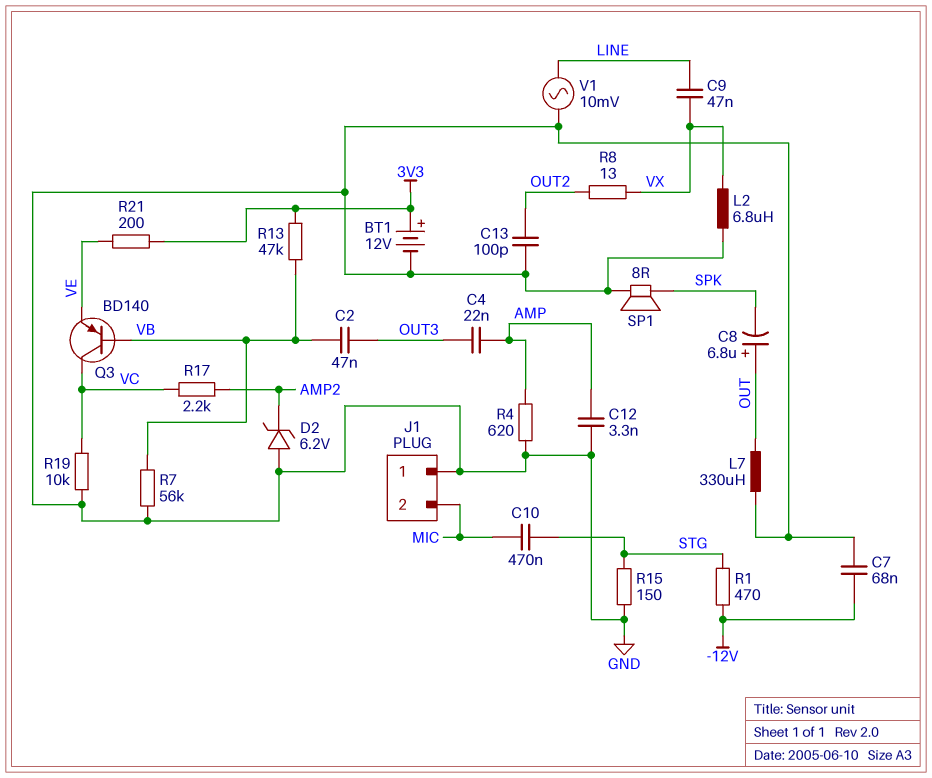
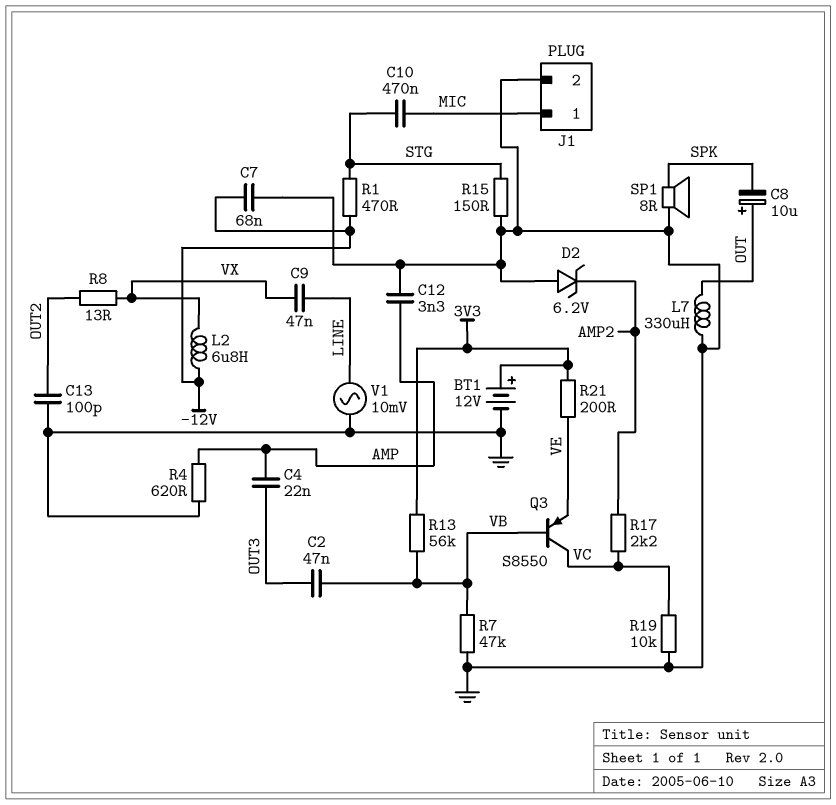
C8: 6.8uF (plus OUT, minus SPK) -> 10uF (plus OUT, minus SPK)
J1 pin 1: GND -> MIC
J1 pin 2: MIC -> GND
L2: 6.8uH (GND, VX) -> 6.8uH (-12V, VX)
Q3: PNP BD140 (B VB, C VC, E VE) -> PNP S8550 (B VB, C VC, E VE)
R7: 56k (GND, VB) -> 47k (GND, VB)
R13: 47k (3V3, VB) -> 56k (3V3, VB)

